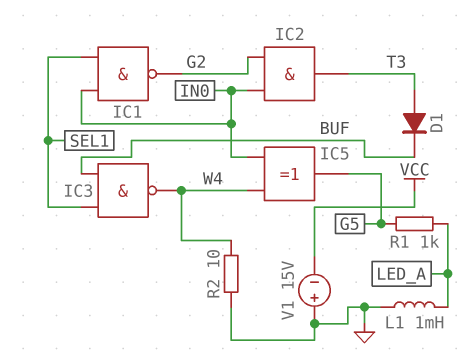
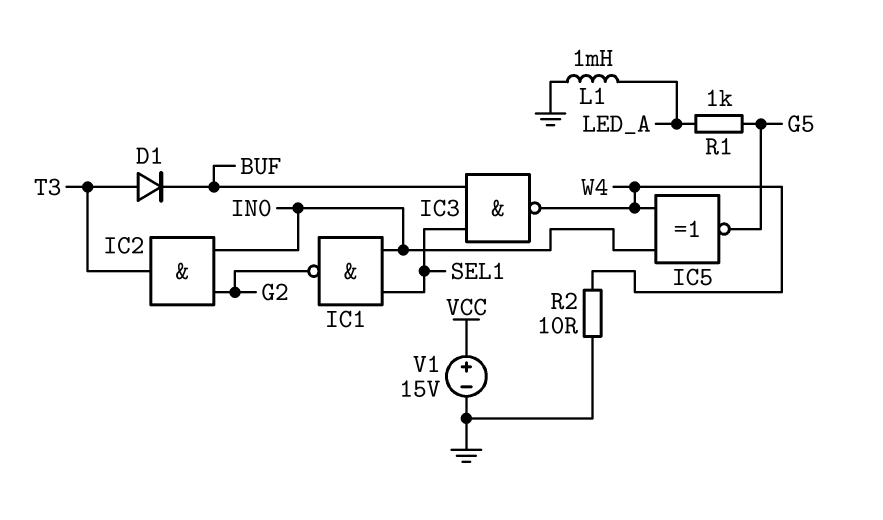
IC5: XOR (in IN0, in W4, out G5) -> XNOR (in IN0, in W4, out G5)
V1: 15V (plus GND, minus VCC) -> 15V (plus VCC, minus GND)

